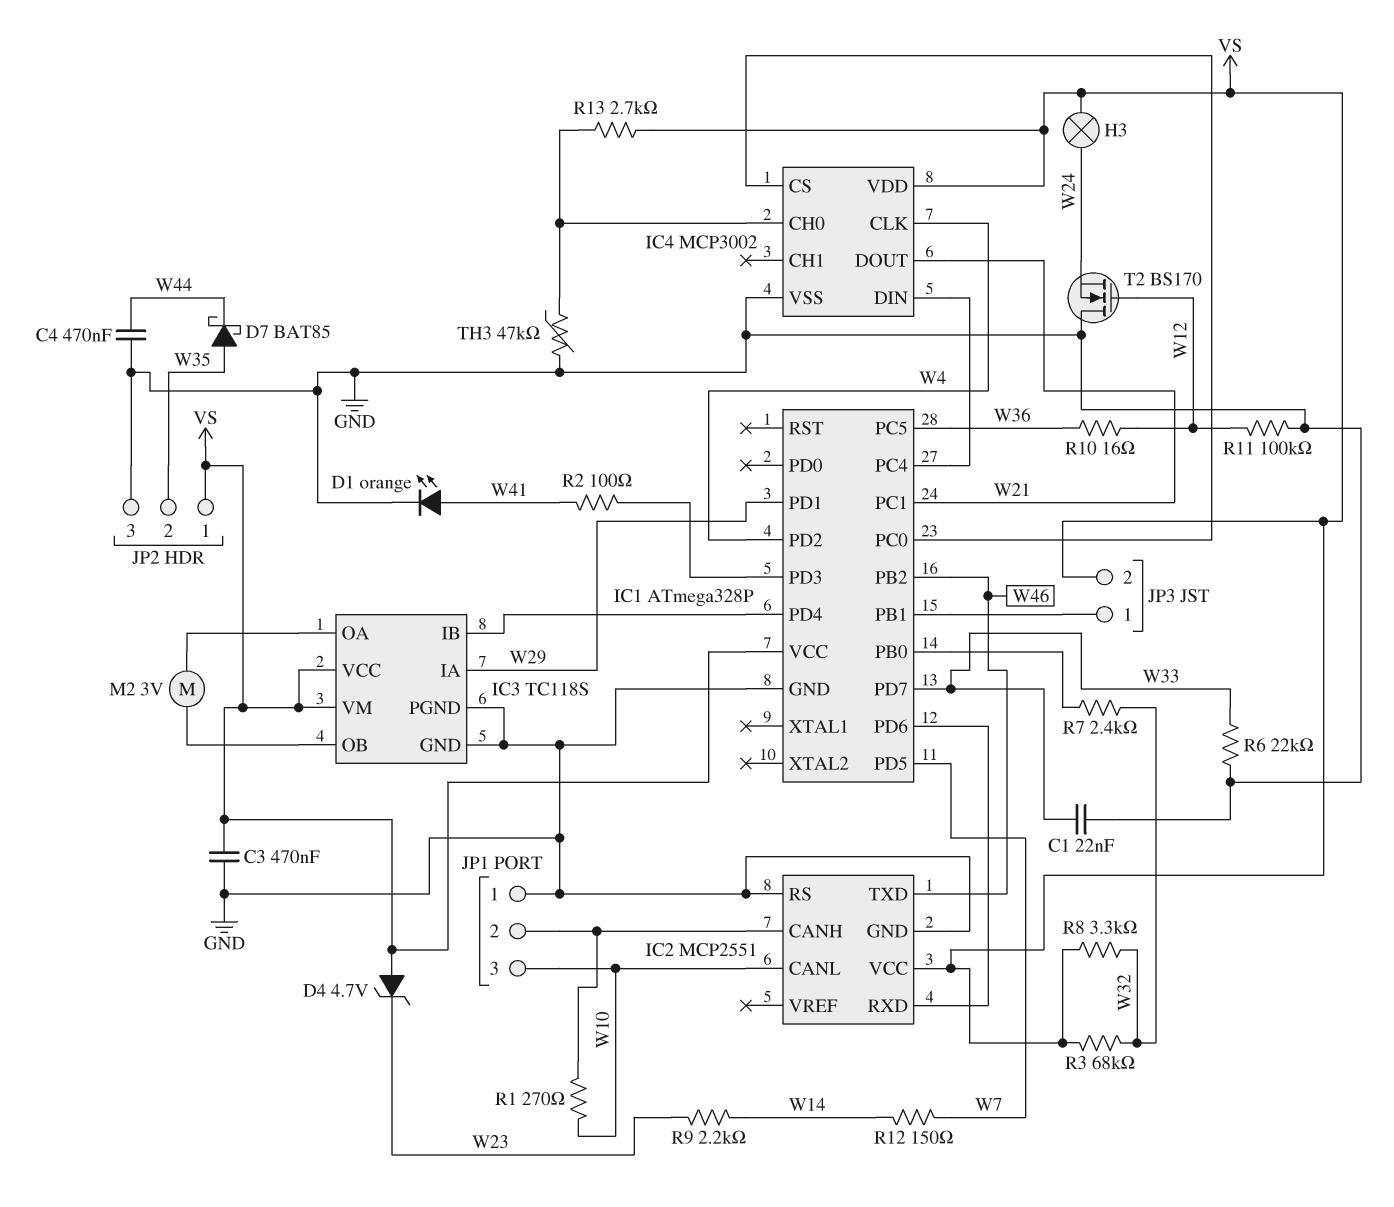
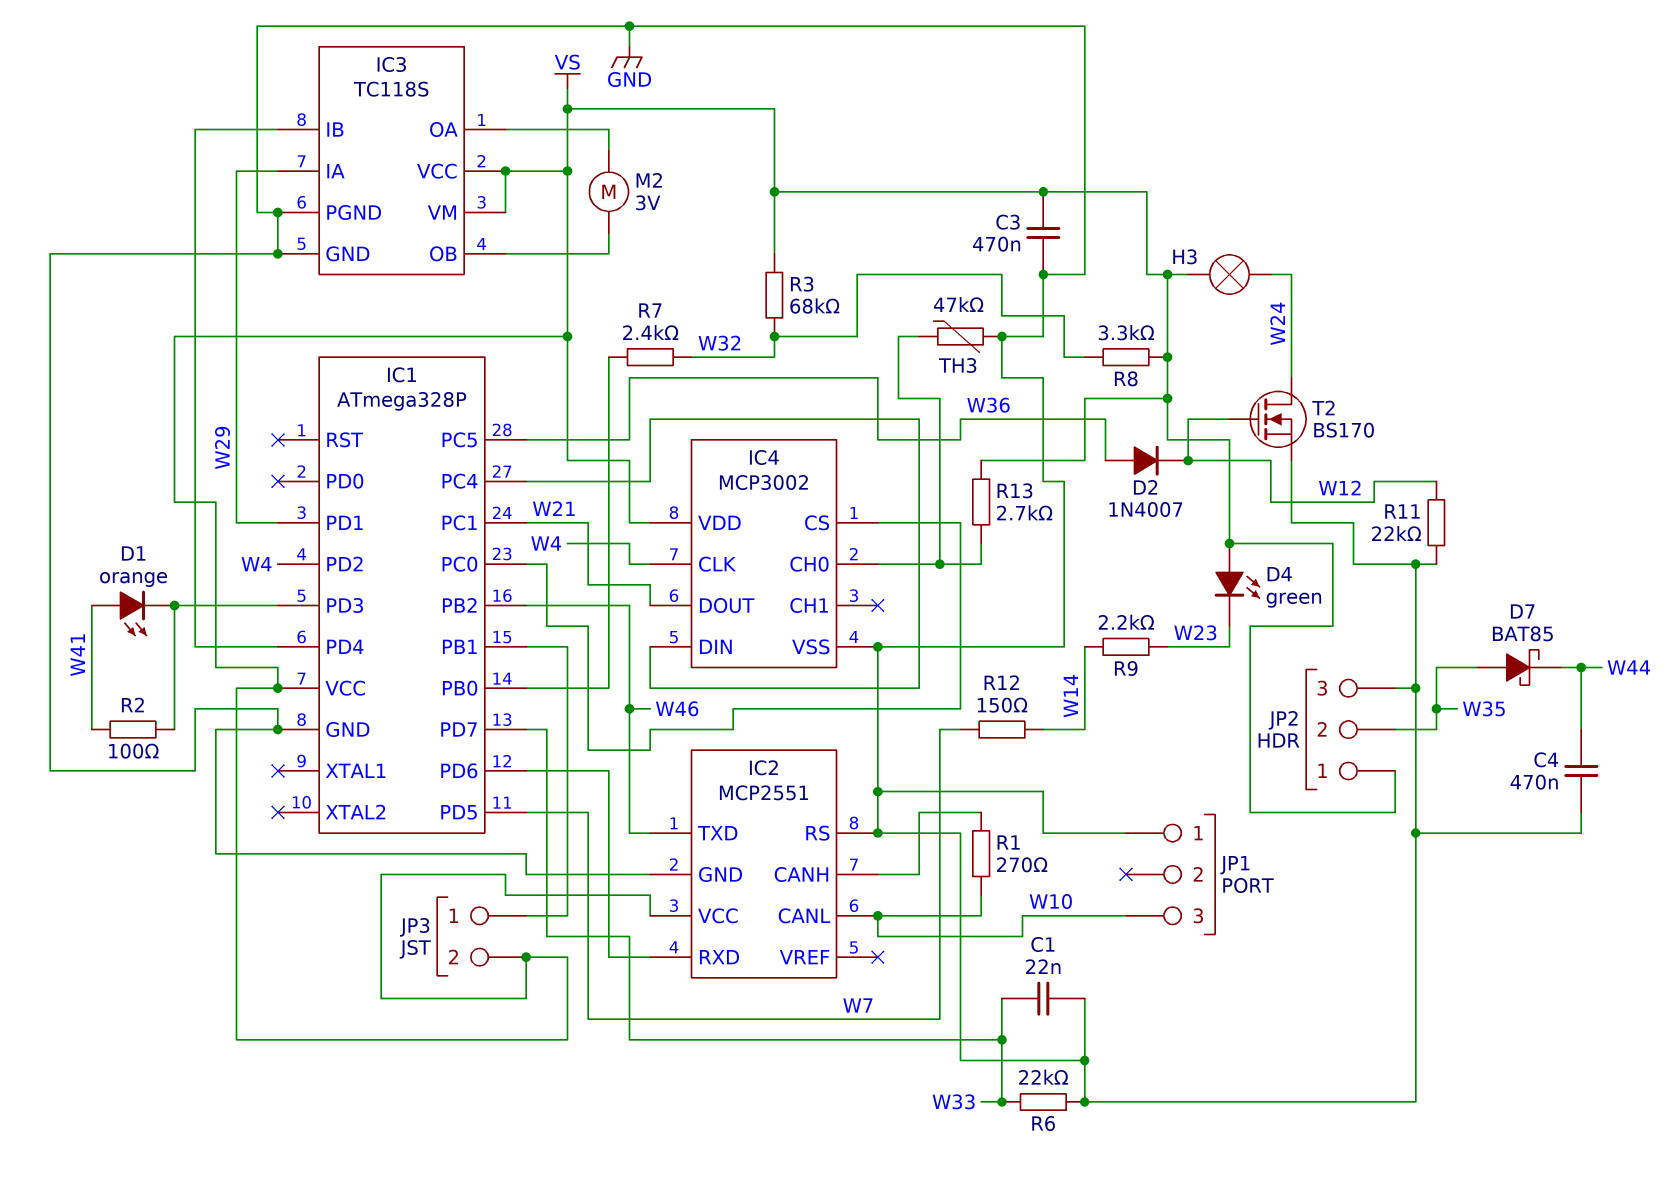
D1: LED orange (A W41, K GND) -> LED orange (A W41, K IC1/PD3)
D2: none -> diode 1N4007 (A W36, K W12)
D4: zener 4.7V (A VS, K W23) -> LED green (A VS, K W23)
JP1 pin 2: IC2/CANH -> none
R10: 16 (W12, W36) -> none
R11: 100k (GND, W12) -> 22k (GND, W12)
T2: NMOS BS170 (G W12, D GND, S W24) -> NMOS BS170 (G W12, D W24, S GND)

